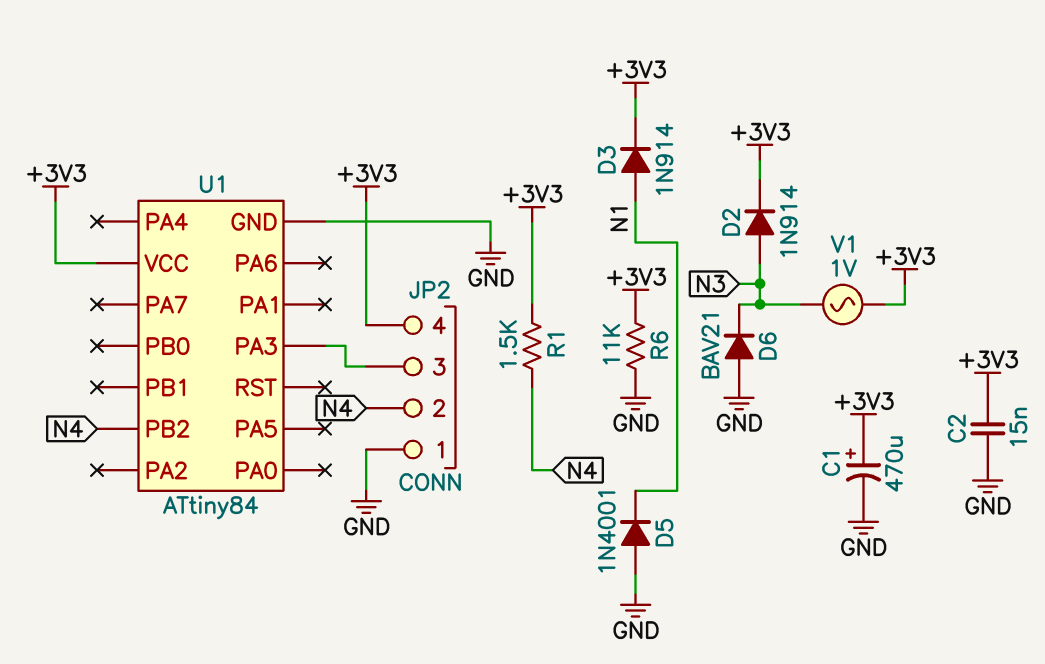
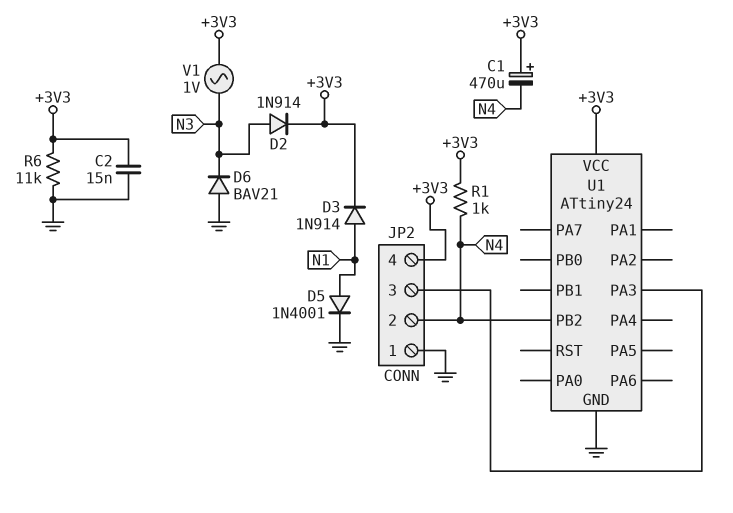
C1: 470uF (plus +3V3, minus GND) -> 470uF (plus +3V3, minus N4)
D5: diode 1N4001 (A GND, K N1) -> diode 1N4001 (A N1, K GND)
R1: 1.5k (+3V3, N4) -> 1k (+3V3, N4)
U1: ATtiny84 -> ATtiny24

